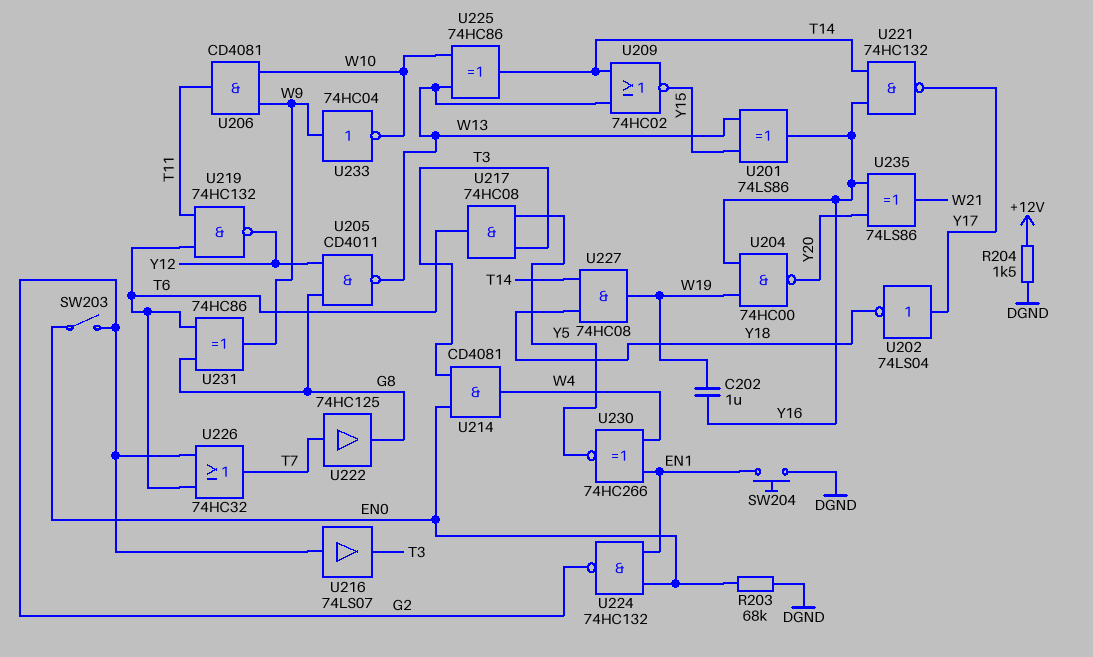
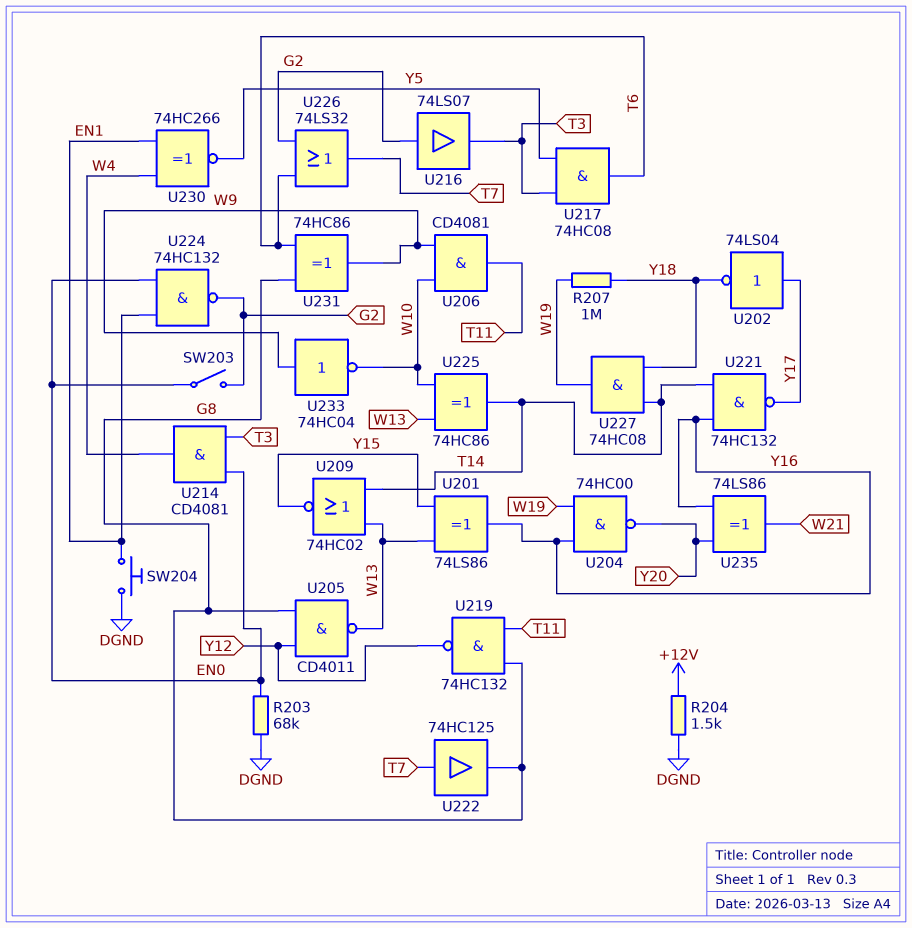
C202: 1uF (W19, Y16) -> none
R207: none -> 1M (W19, Y18)
U219: NAND 74HC132 (in T6, in T11, out Y12) -> NAND 74HC132 (in G8, in T11, out Y12)
U226: OR 74HC32 (in G2, in T6, out T7) -> OR 74LS32 (in G2, in T6, out T7)

